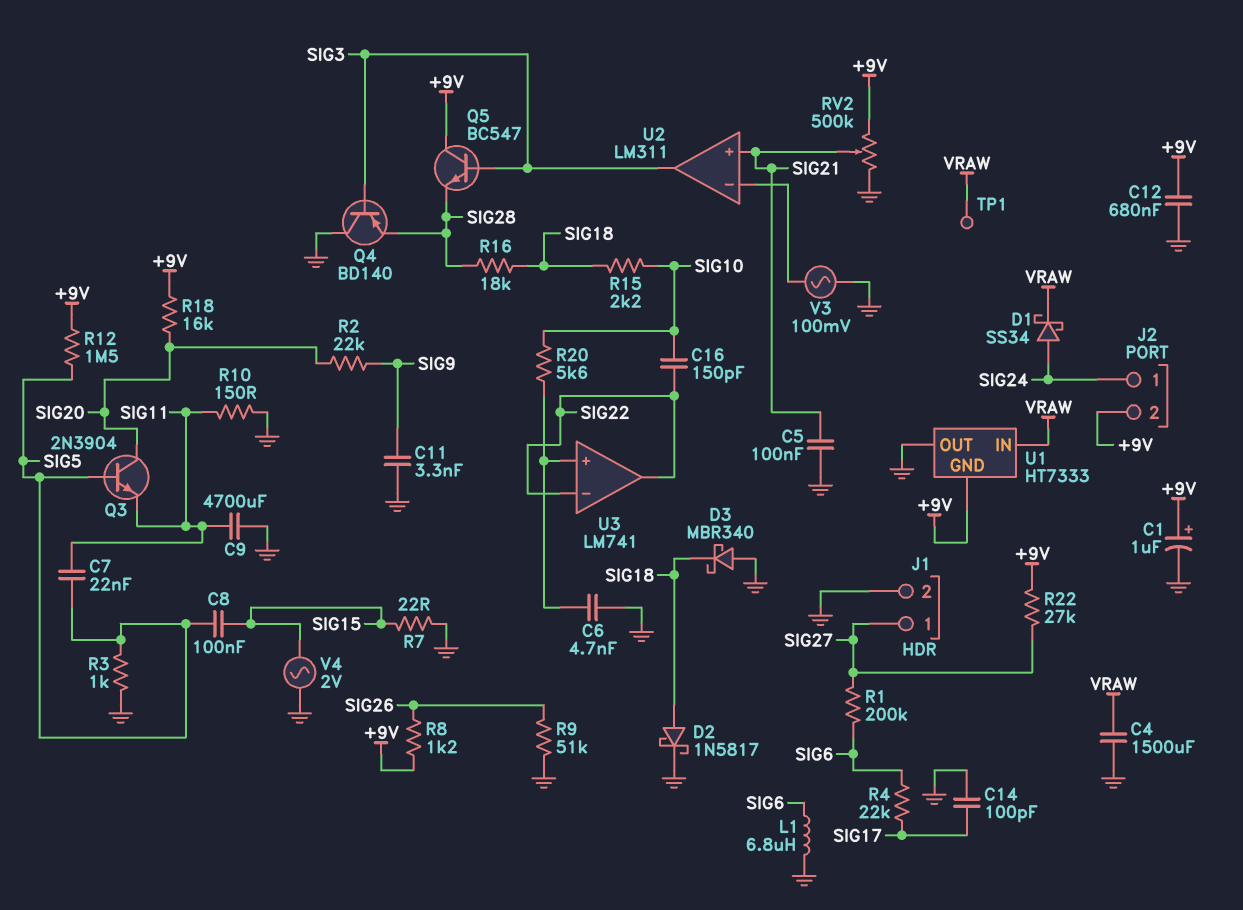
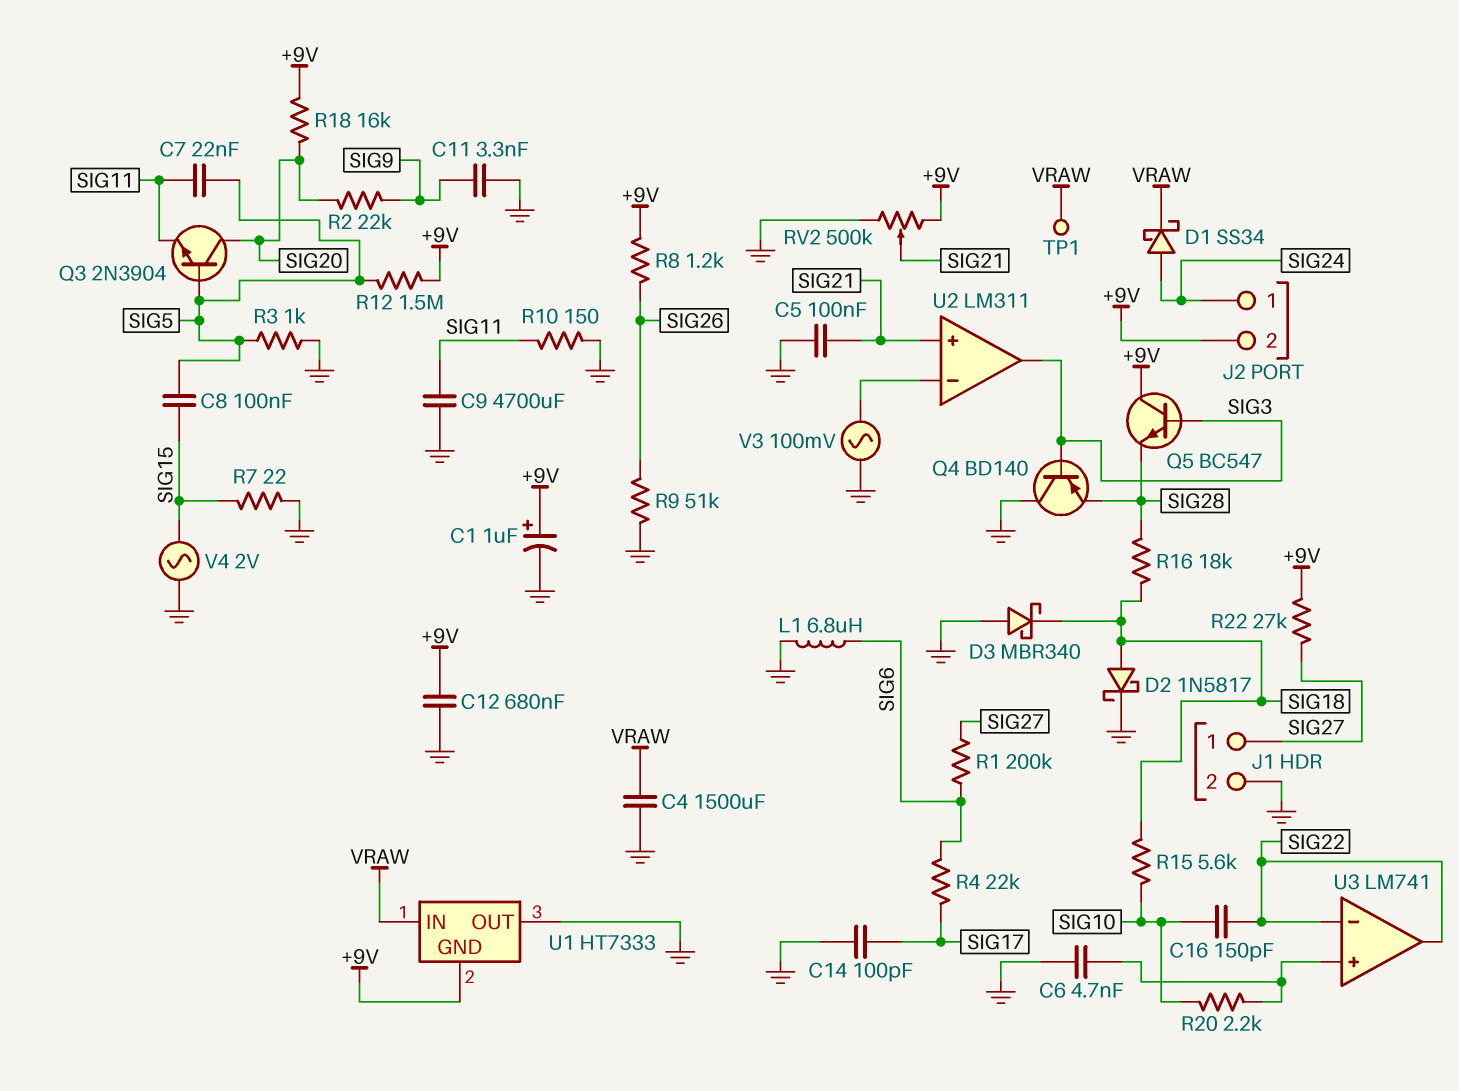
R15: 2.2k (SIG10, SIG18) -> 5.6k (SIG10, SIG18)
R20: 5.6k (SIG10, U3/in+) -> 2.2k (SIG10, U3/in+)

